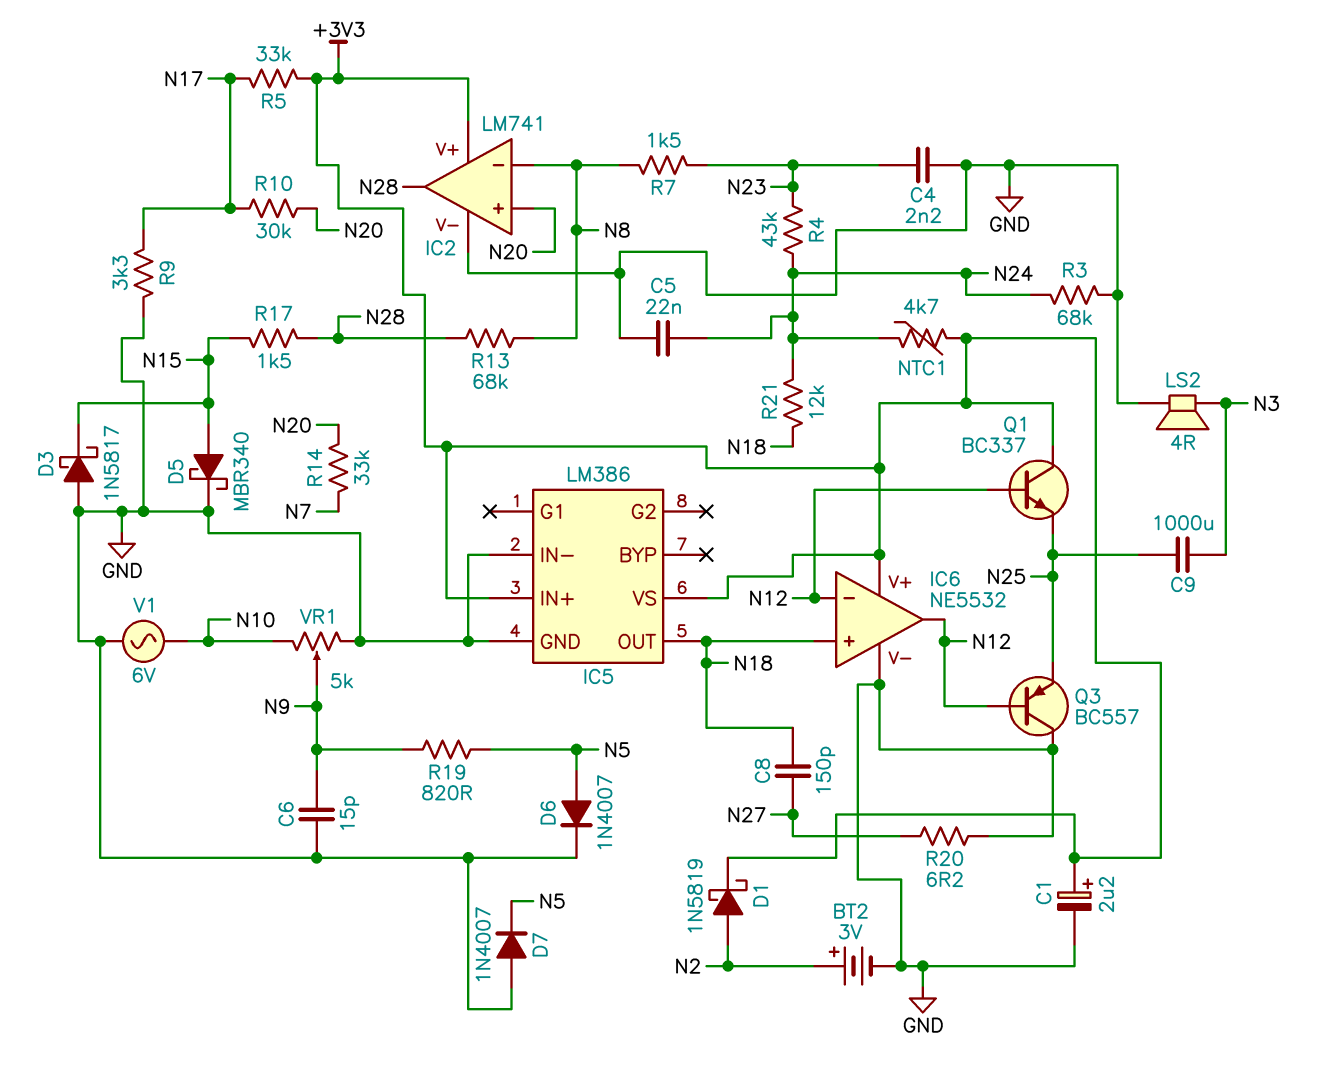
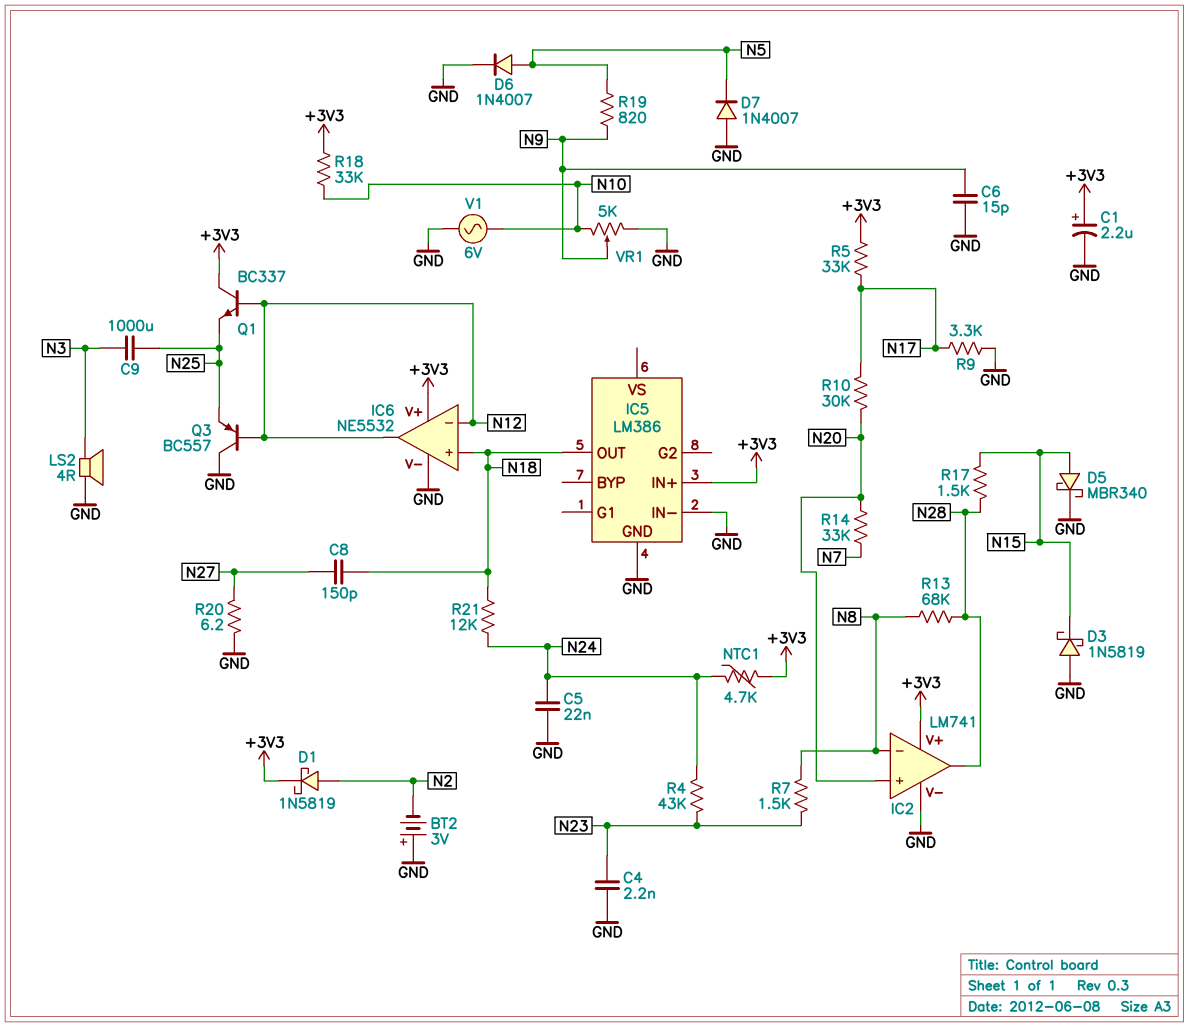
BT2: 3V (plus N2, minus GND) -> 3V (plus GND, minus N2)
D3: schottky 1N5817 (A GND, K N15) -> schottky 1N5819 (A GND, K N15)
IC5 pin VS: +3V3 -> none
R3: 68k (GND, N24) -> none
R18: none -> 33k (+3V3, N10)

